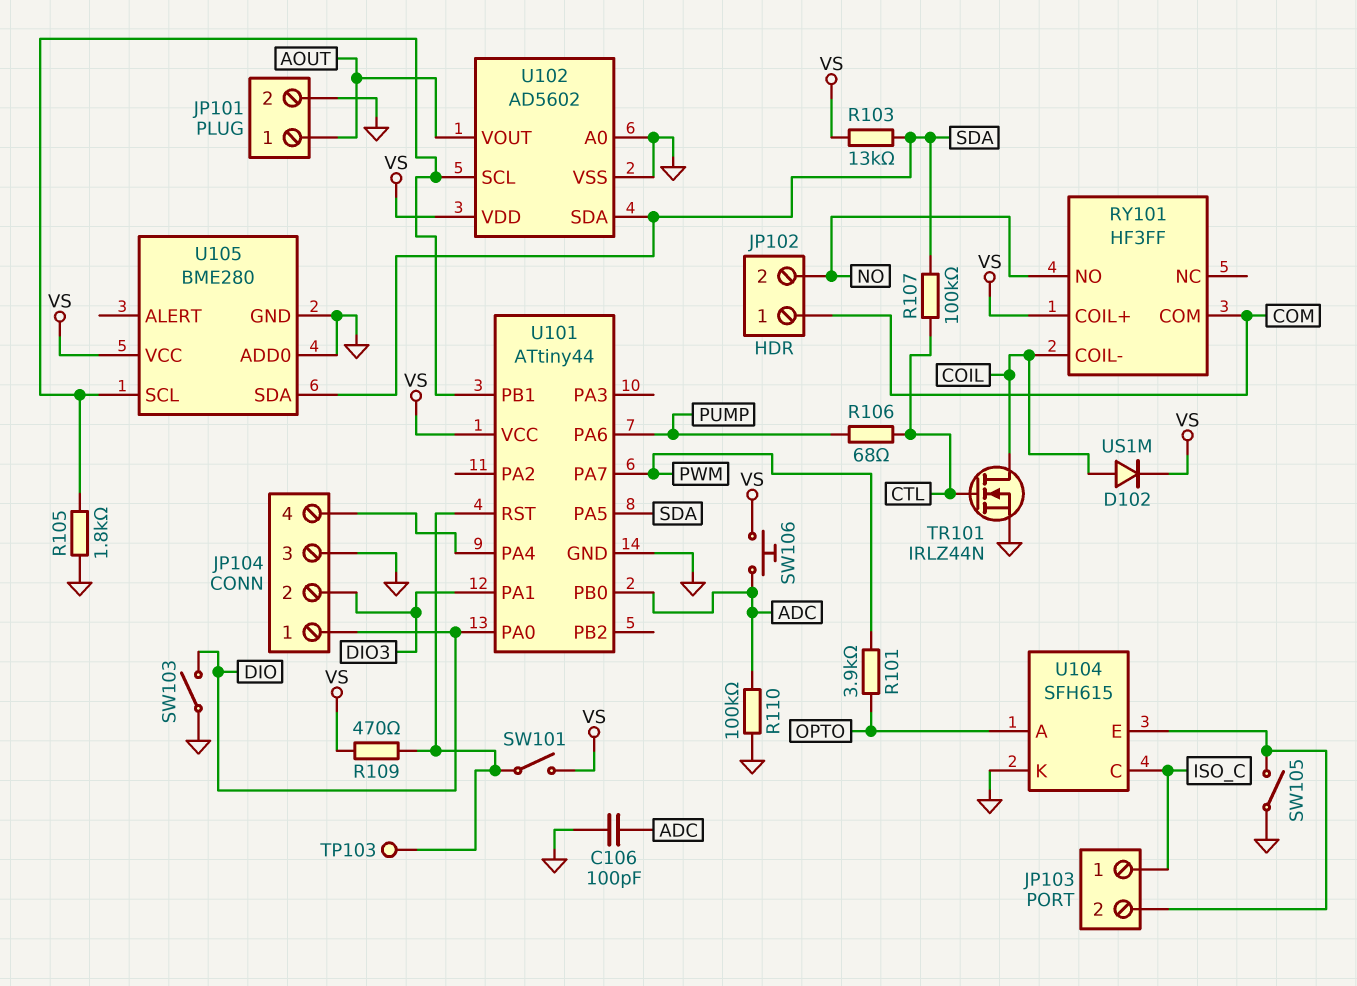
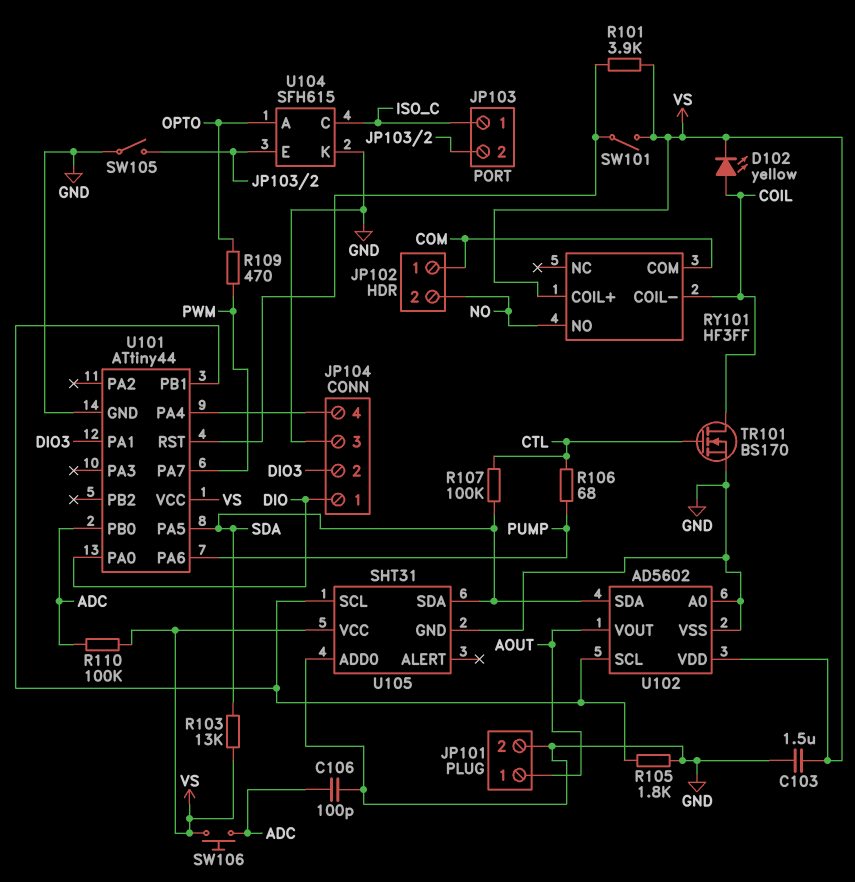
C103: none -> 1.5uF (GND, VS)
D102: diode US1M (A COIL, K VS) -> LED yellow (A COIL, K VS)
R101: 3.9k (OPTO, PWM) -> 3.9k (U101/RST, VS)
R109: 470 (U101/RST, VS) -> 470 (OPTO, PWM)
R110: 100k (ADC, GND) -> 100k (ADC, VS)
SW103: switch (DIO, GND) -> none
TP103: test point (U101/RST) -> none
TR101: NMOS IRLZ44N (G CTL, D COIL, S GND) -> NMOS BS170 (G CTL, D COIL, S GND)
U105: BME280 -> SHT31

